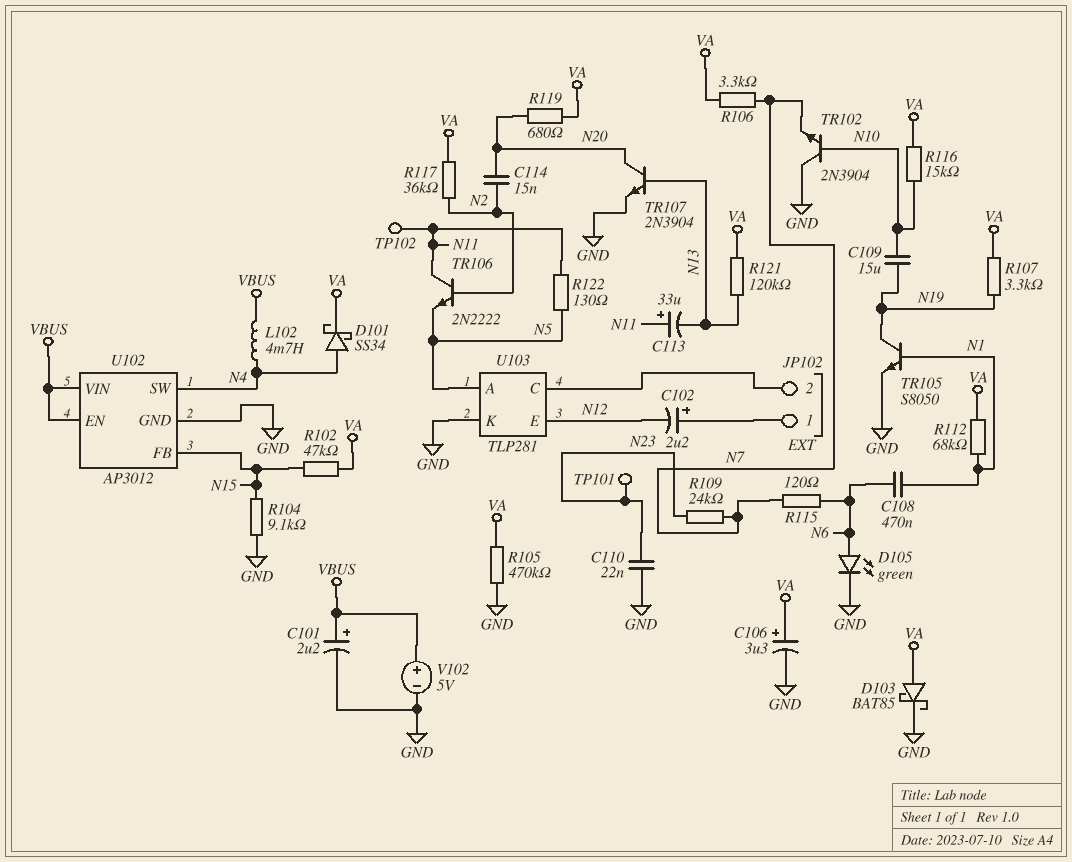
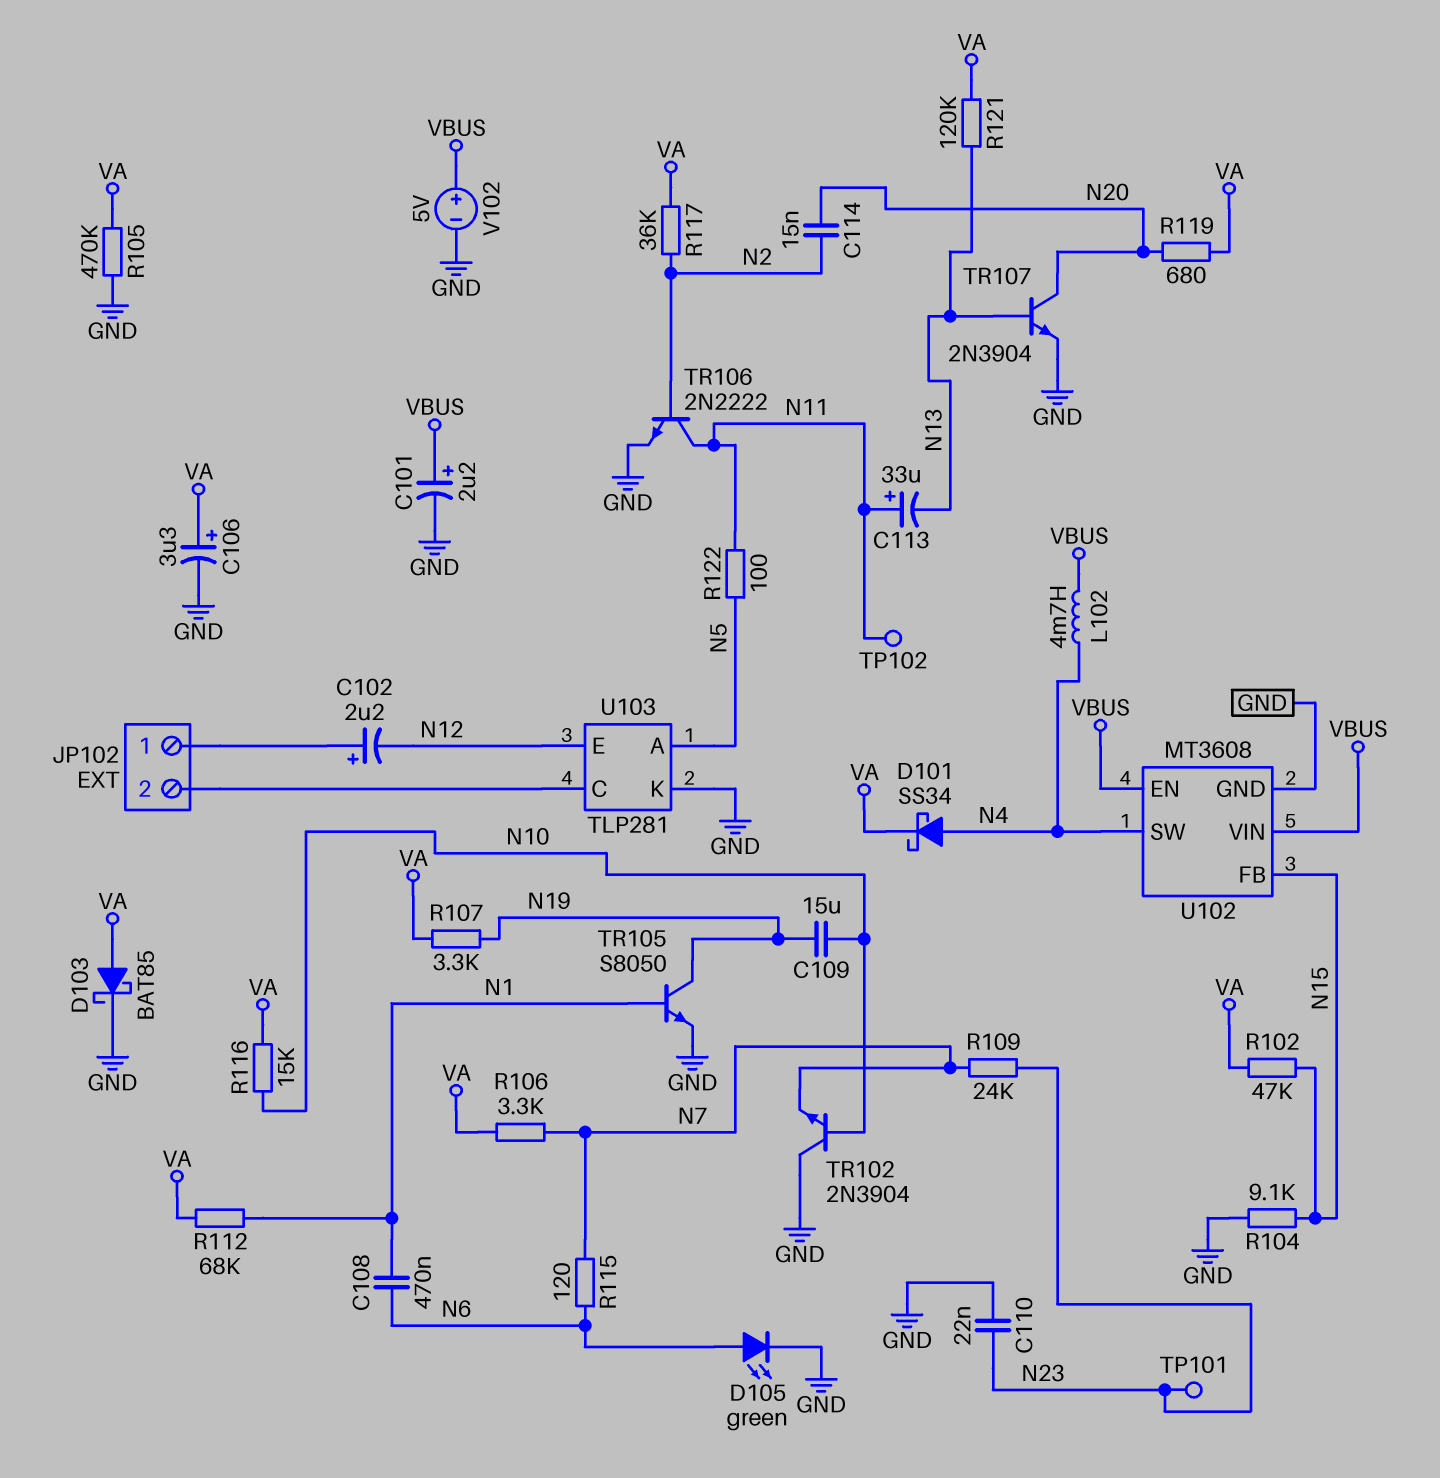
R122: 130 (N5, N11) -> 100 (N5, N11)
TR106: NPN 2N2222 (B N2, C N11, E N5) -> NPN 2N2222 (B N2, C N11, E GND)
U102: AP3012 -> MT3608

